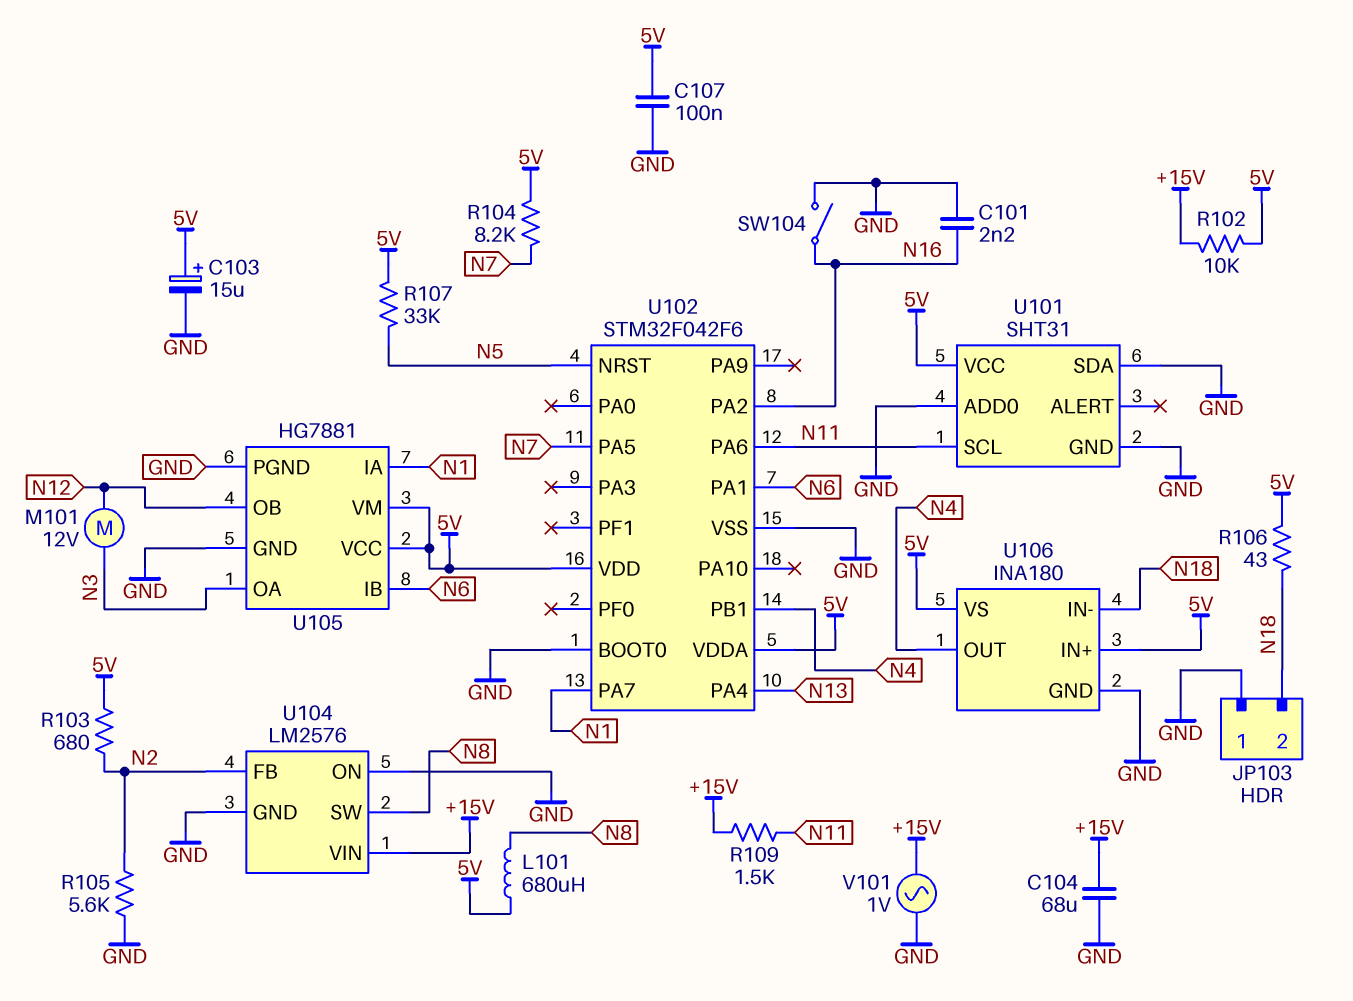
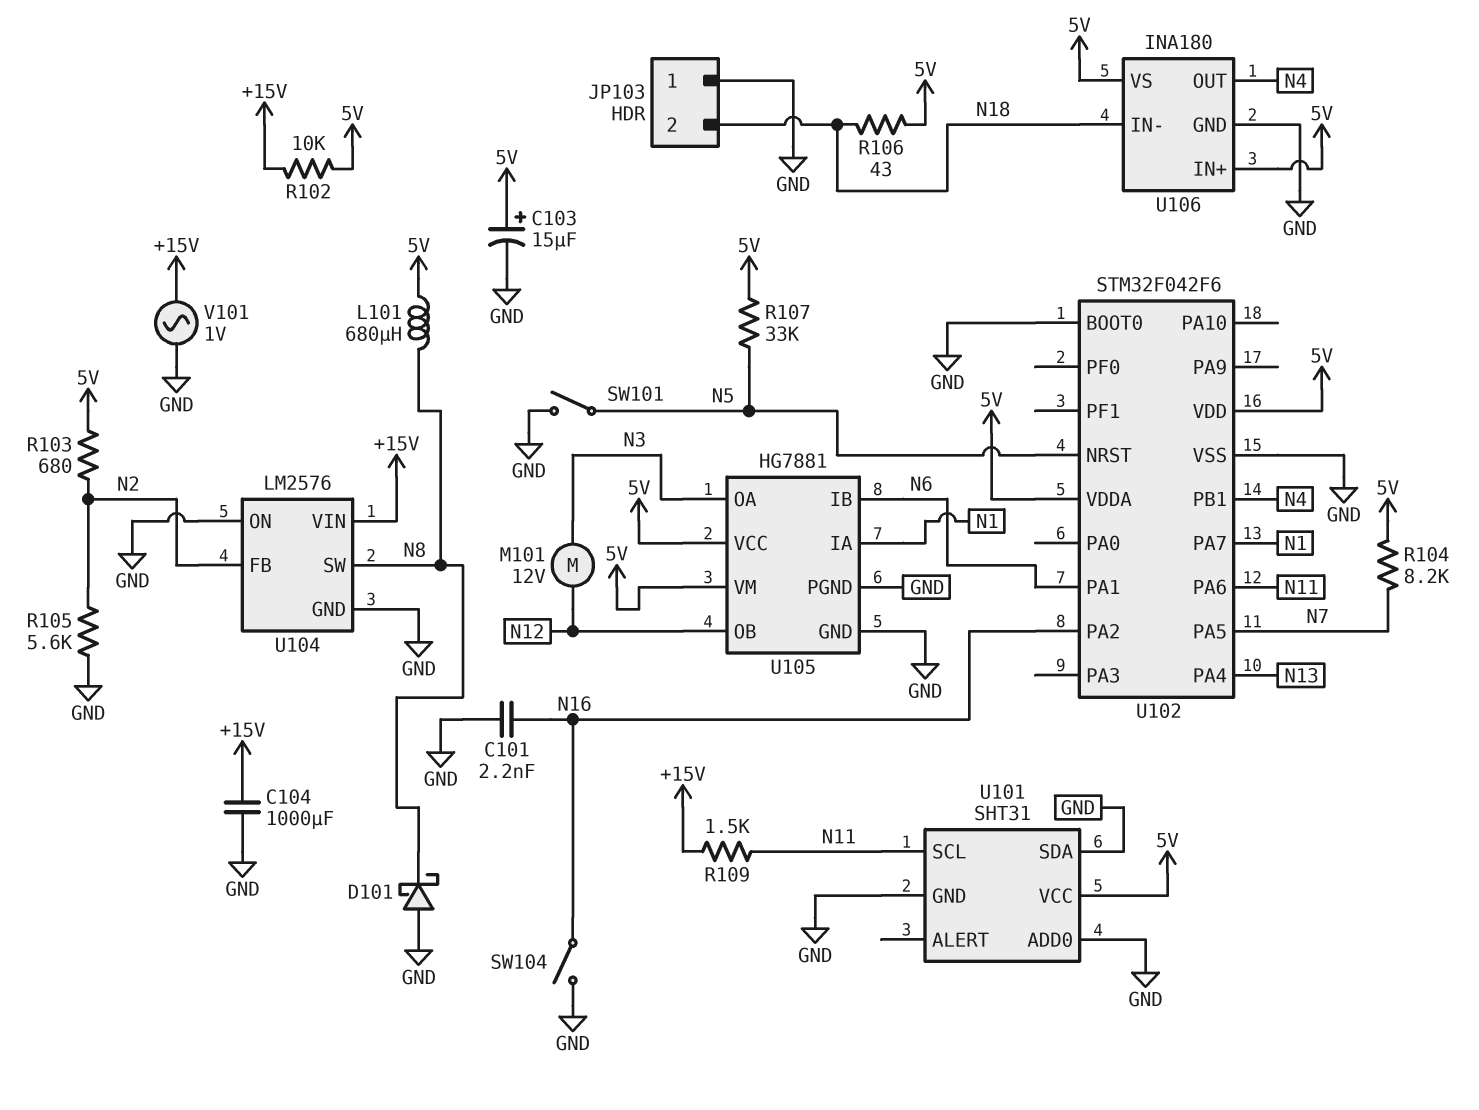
C104: 68uF (+15V, GND) -> 1000uF (+15V, GND)
C107: 100nF (5V, GND) -> none
D101: none -> schottky (A GND, K N8)
SW101: none -> switch (GND, N5)

